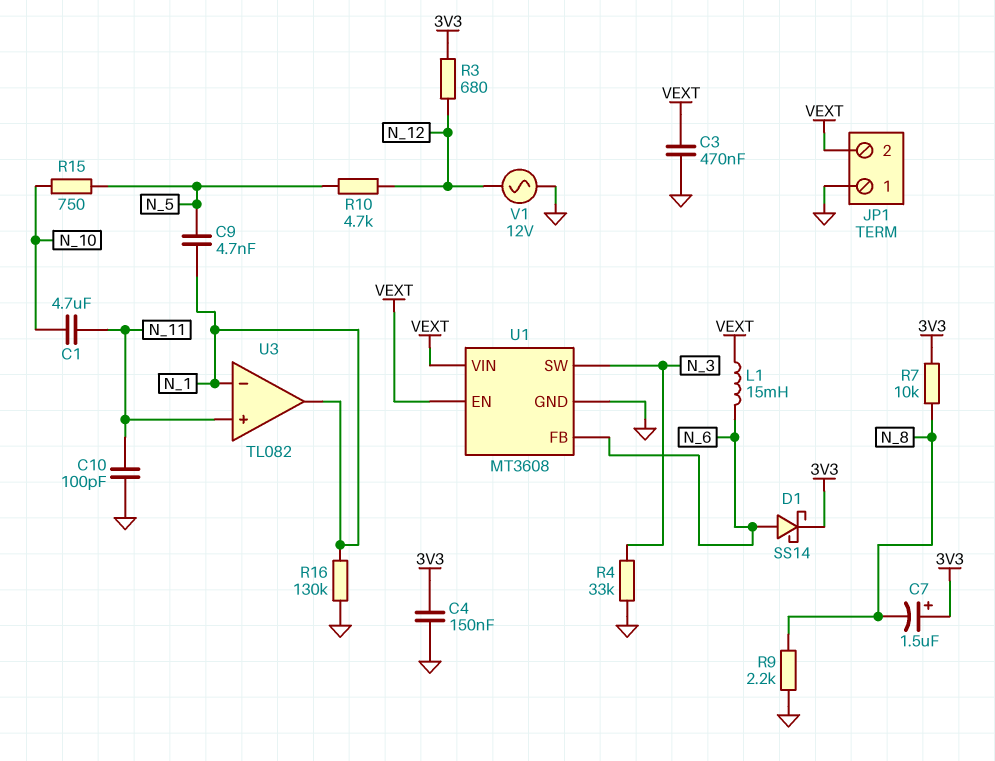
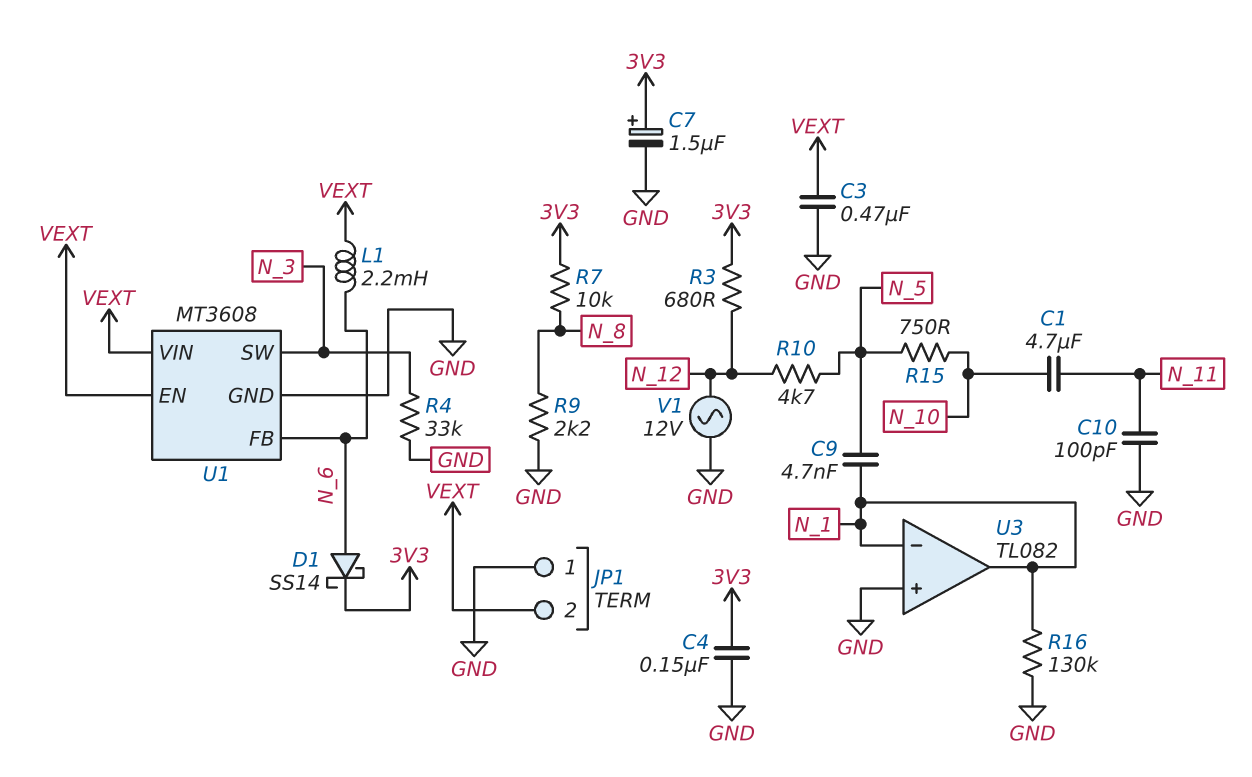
C7: 1.5uF (plus 3V3, minus N_8) -> 1.5uF (plus 3V3, minus GND)
L1: 15mH (N_6, VEXT) -> 2.2mH (N_6, VEXT)
U3 pin in+: N_11 -> GND

